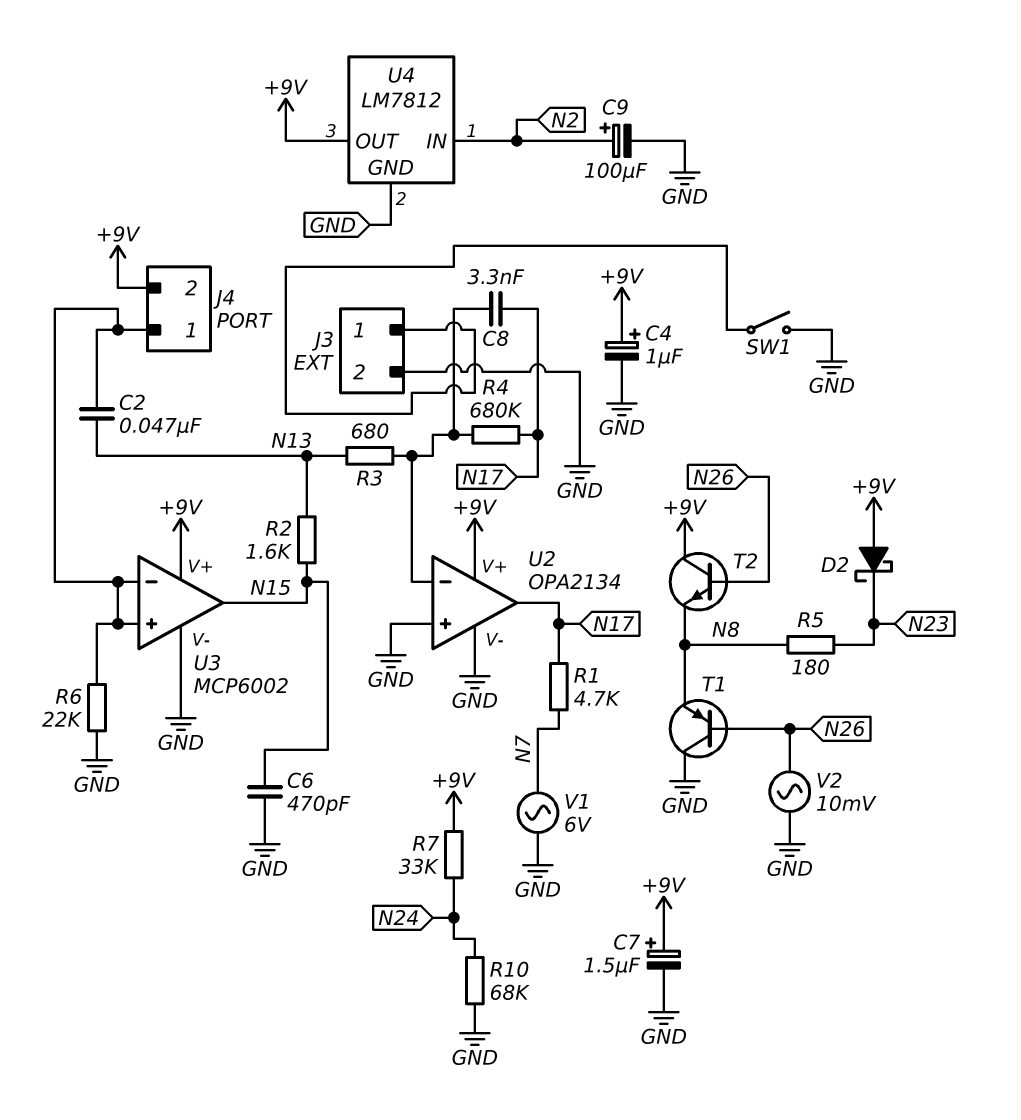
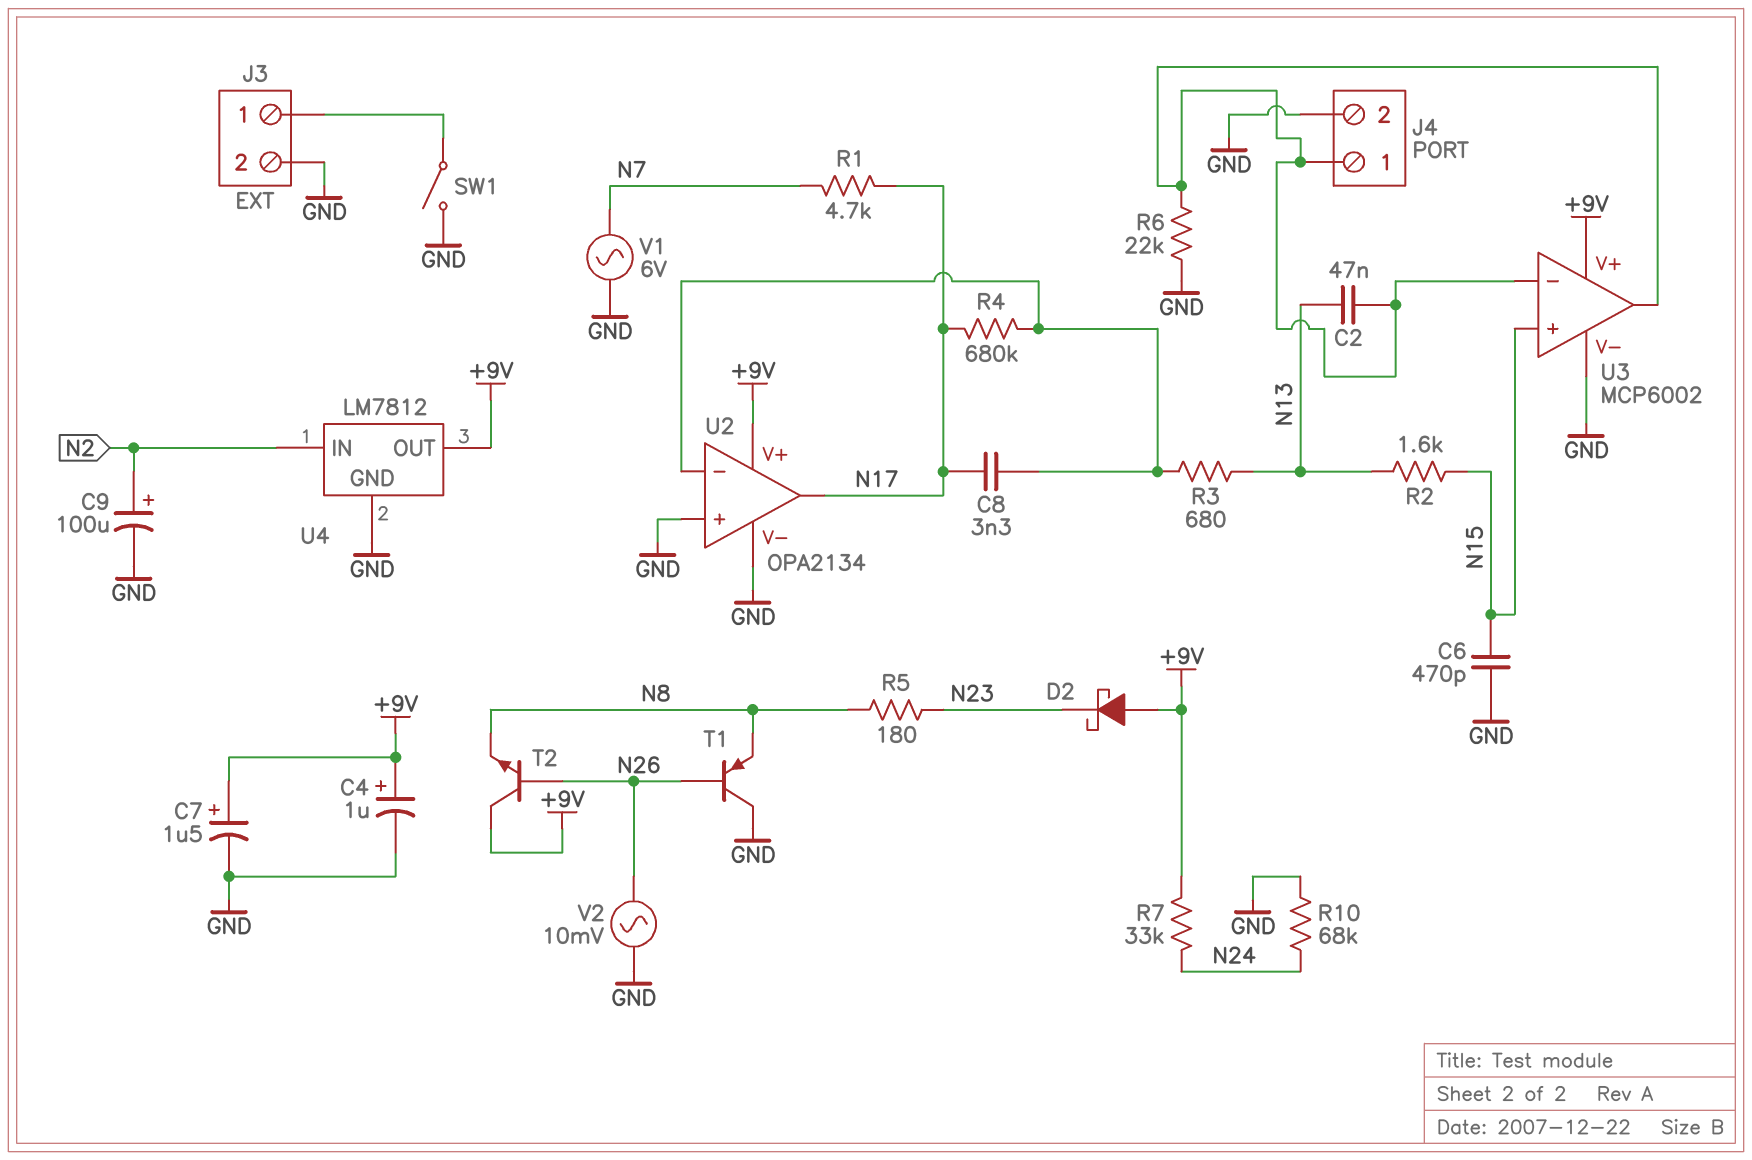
J4 pin 2: +9V -> GND
U3 pin in+: J4/1 -> N15
U3 pin out: N15 -> J4/1

